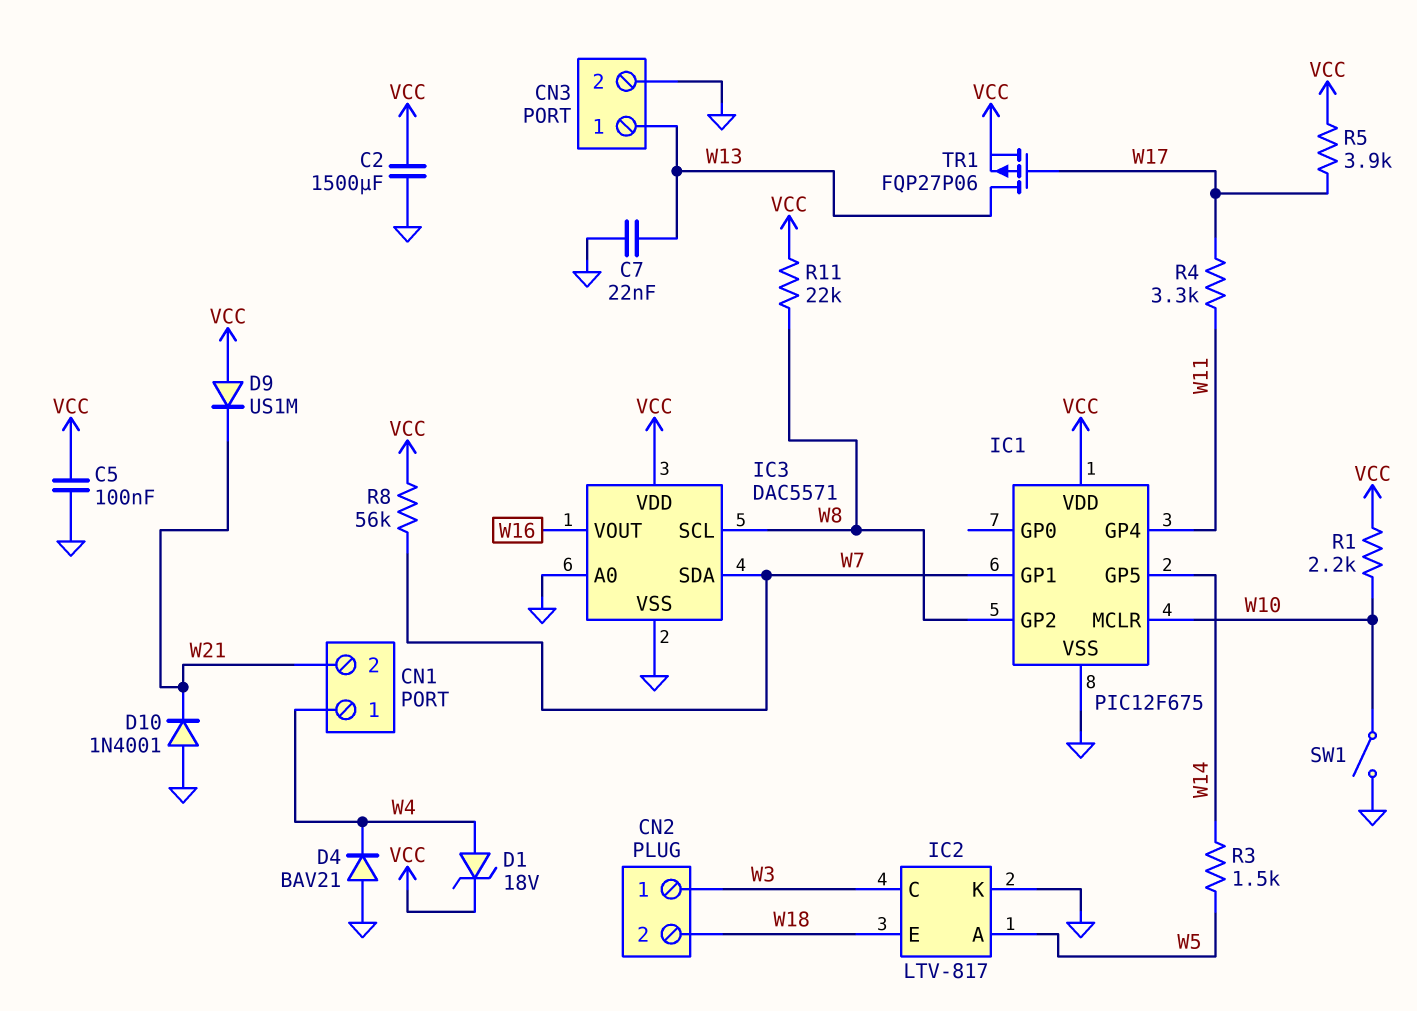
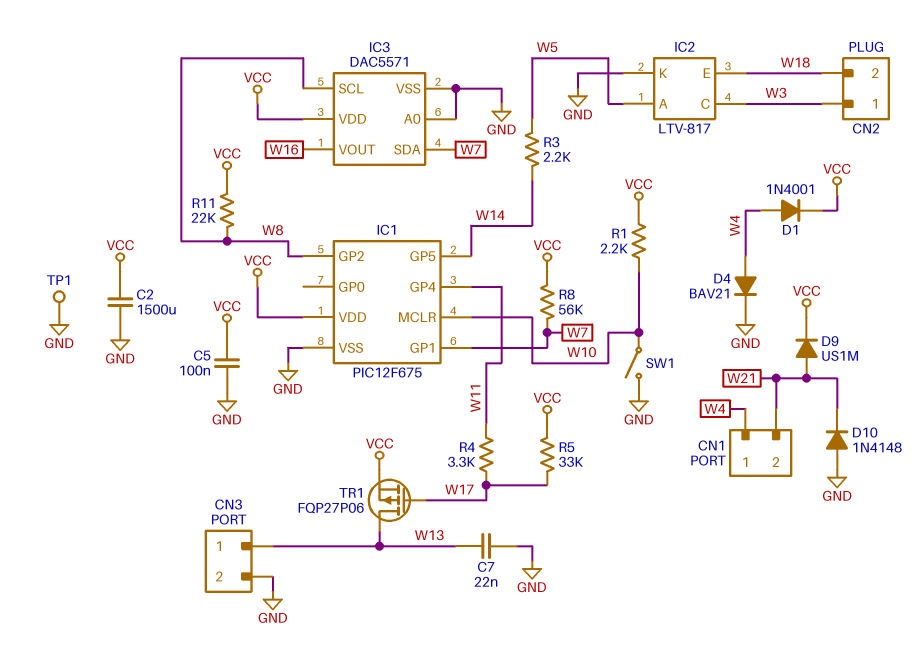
D1: zener 18V (A W4, K VCC) -> diode 1N4001 (A W4, K VCC)
D4: diode BAV21 (A GND, K W4) -> diode BAV21 (A W4, K GND)
D9: diode US1M (A VCC, K W21) -> diode US1M (A W21, K VCC)
D10: diode 1N4001 (A GND, K W21) -> diode 1N4148 (A GND, K W21)
R3: 1.5k (W5, W14) -> 2.2k (W5, W14)
R5: 3.9k (VCC, W17) -> 33k (VCC, W17)
TP1: none -> test point (GND)

